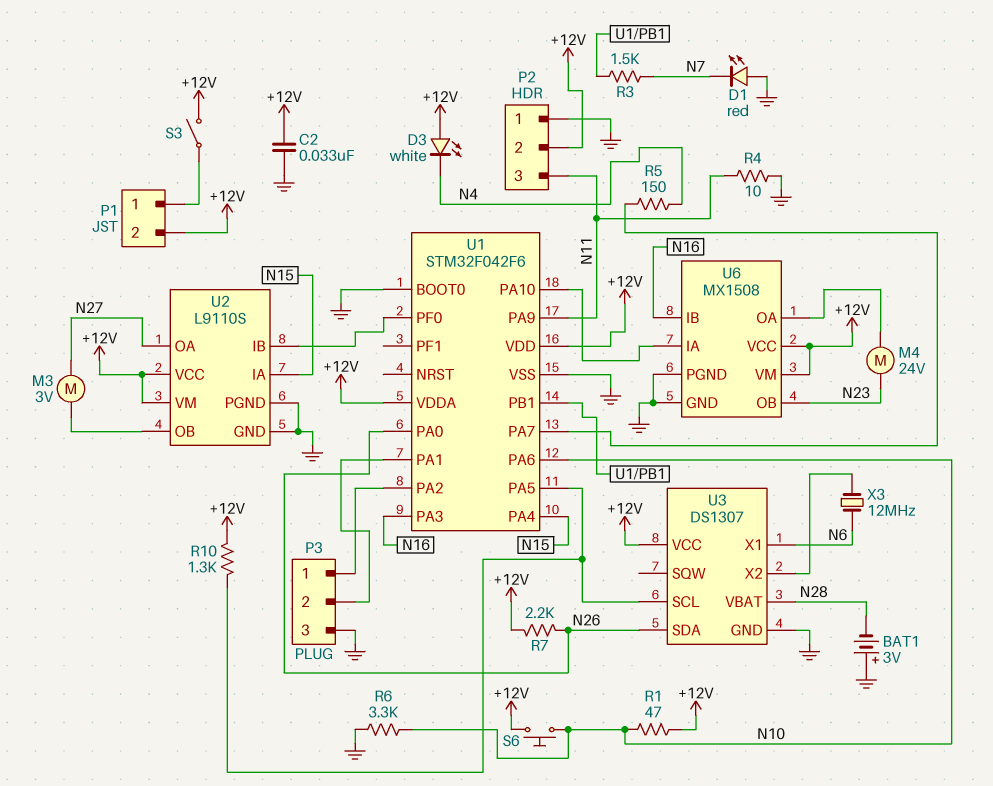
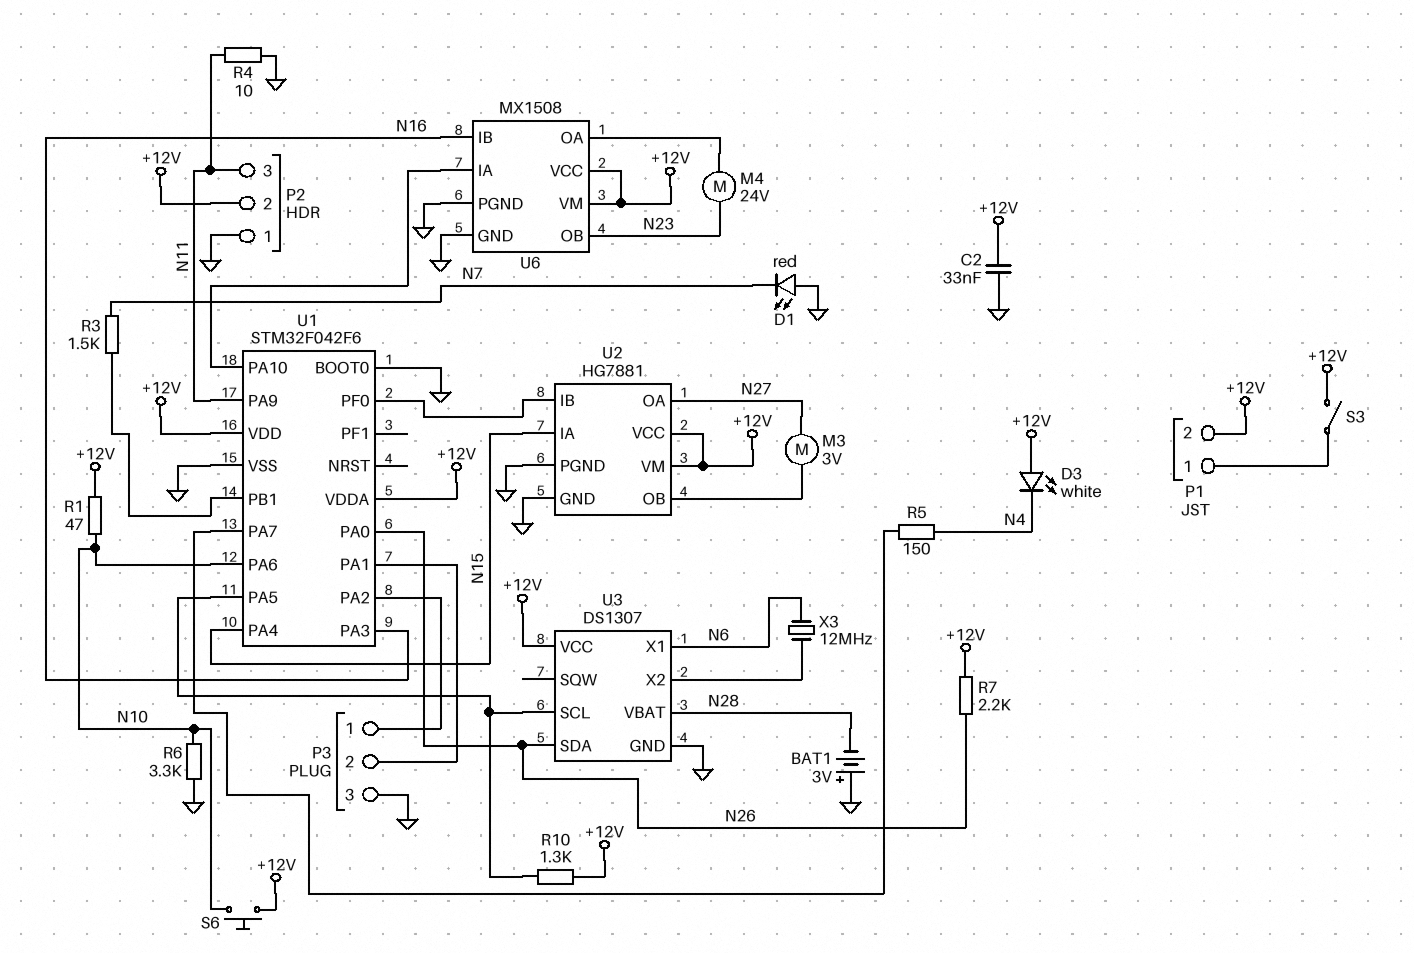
U2: L9110S -> HG7881

